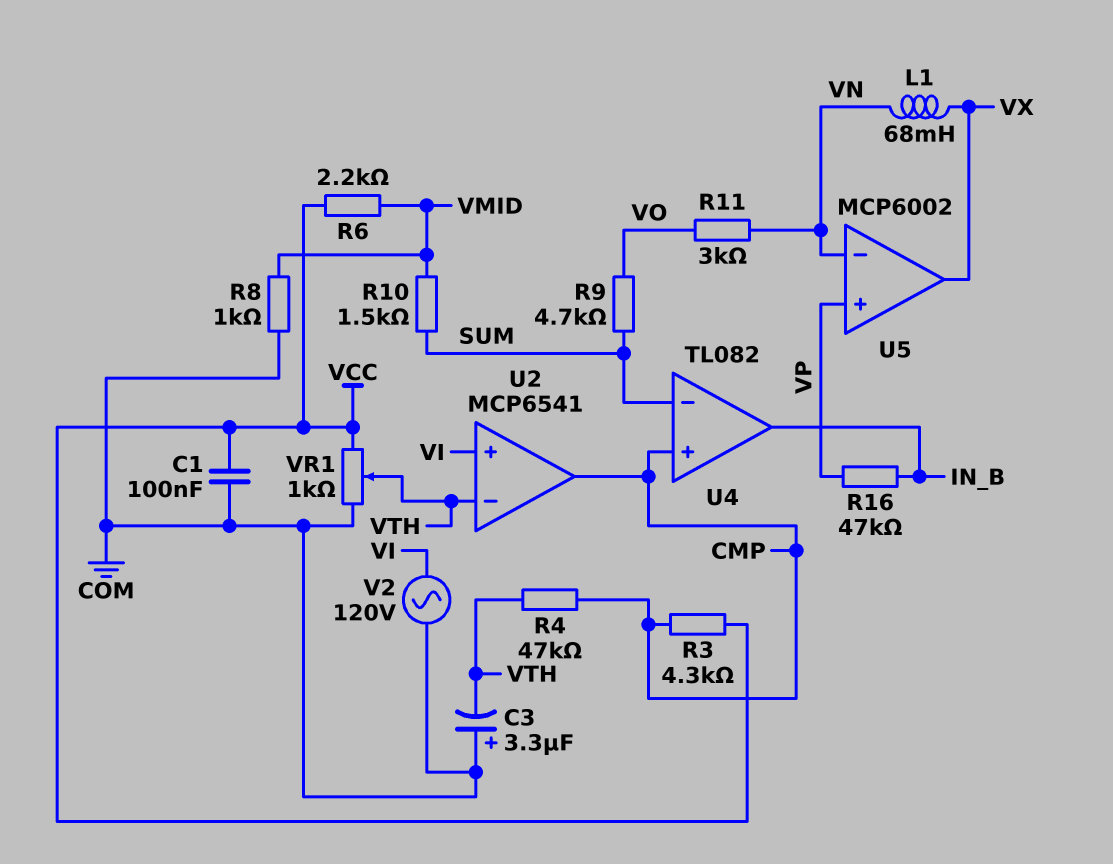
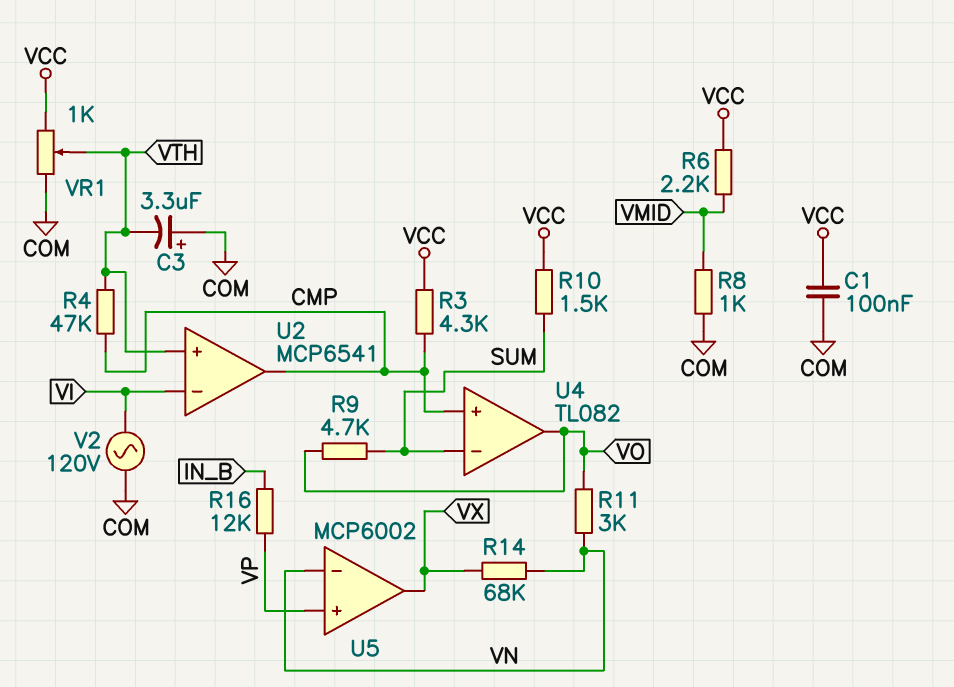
L1: 68mH (VN, VX) -> none
R10: 1.5k (SUM, VMID) -> 1.5k (SUM, VCC)
R14: none -> 68k (VN, VX)
R16: 47k (IN_B, VP) -> 12k (IN_B, VP)
U2 pin in+: VI -> VTH
U2 pin in-: VTH -> VI
U4 pin out: IN_B -> VO

